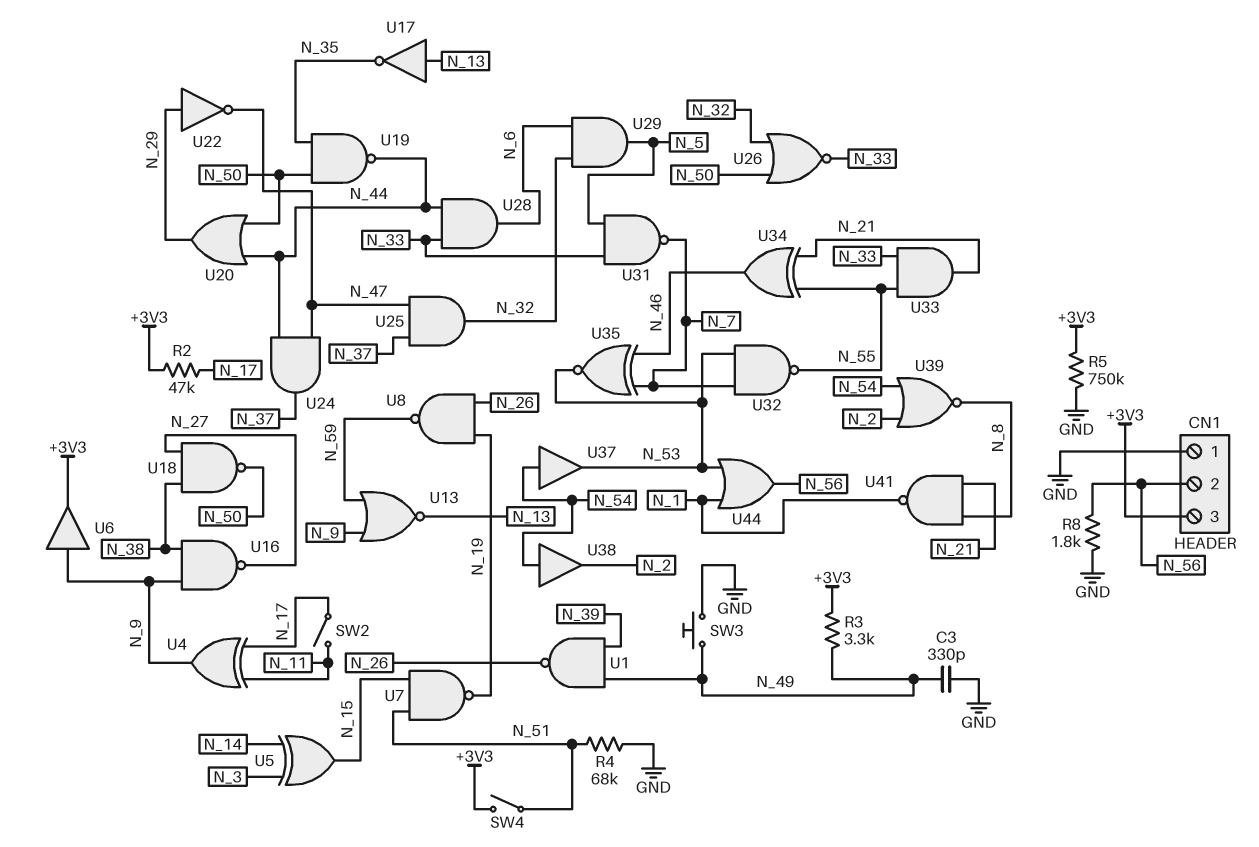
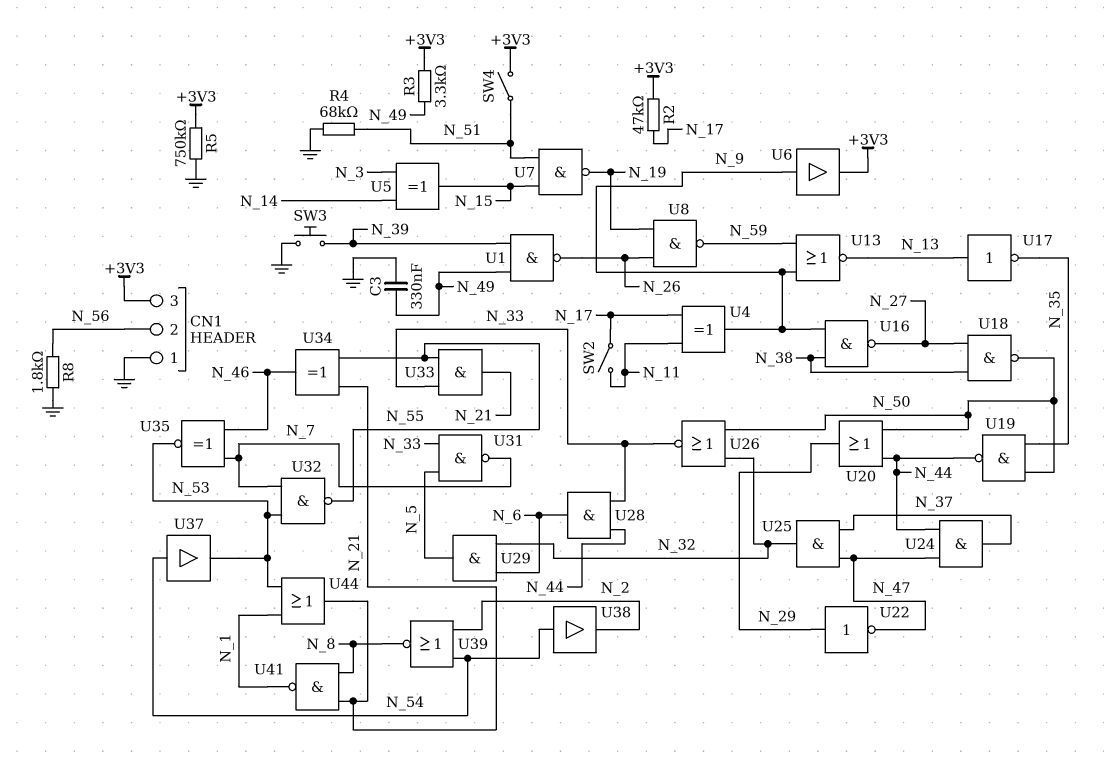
C3: 330pF (GND, N_49) -> 330nF (GND, N_49)
SW3: button (GND, N_49) -> button (GND, N_39)
U44: OR (in N_1, in N_53, out N_56) -> OR (in N_1, in N_53, out N_21)

